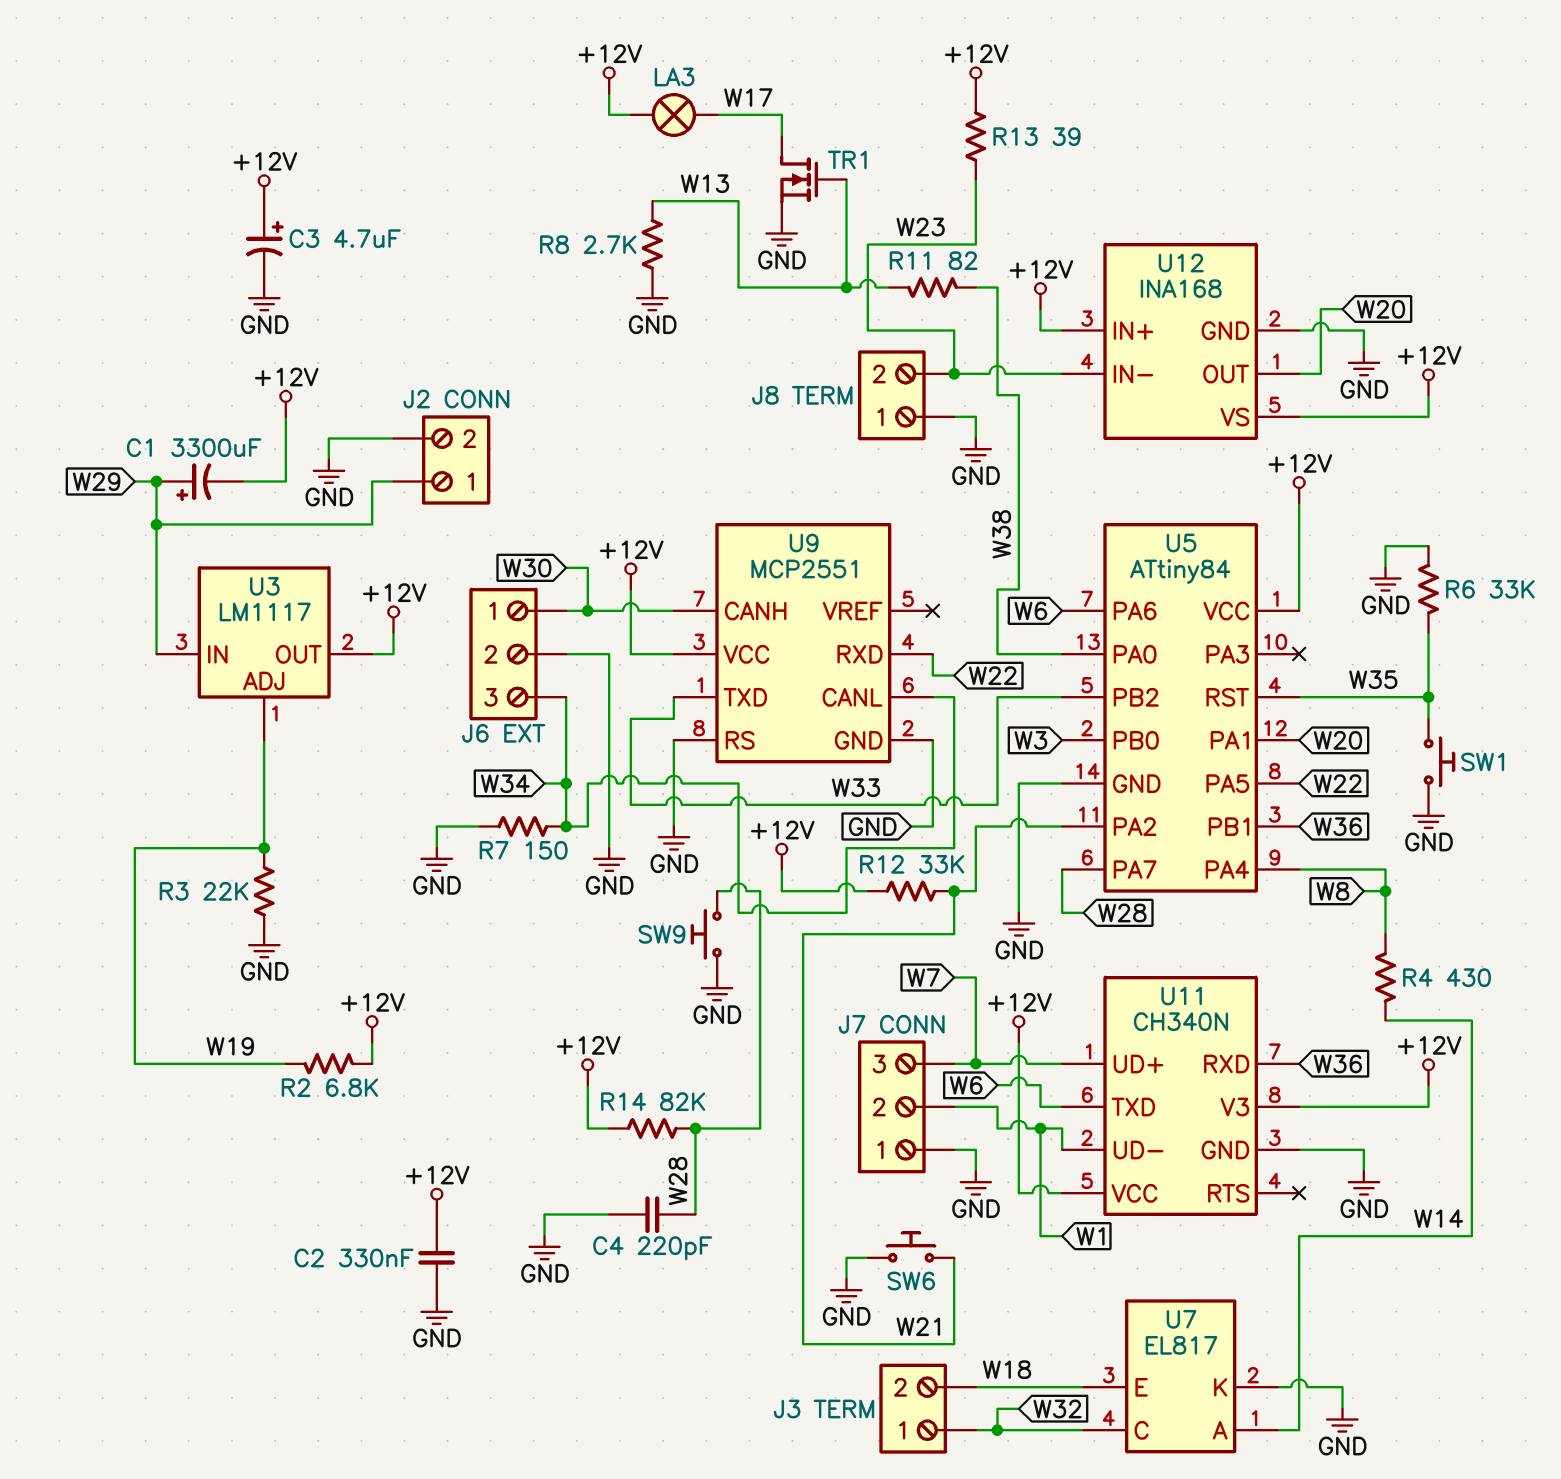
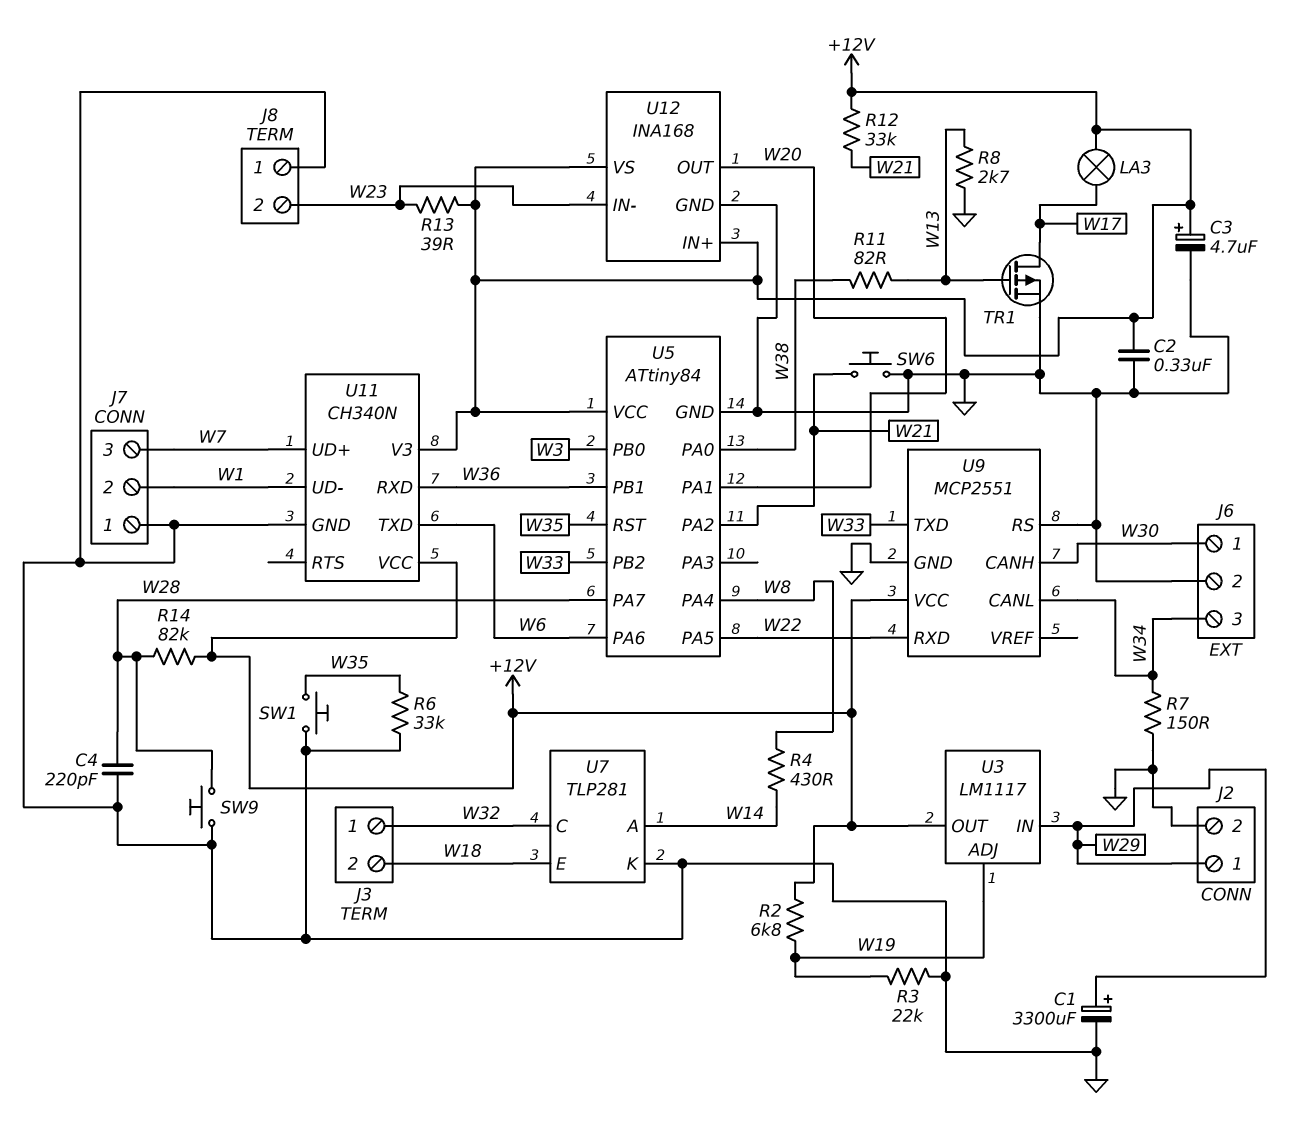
C1: 3300uF (plus W29, minus +12V) -> 3300uF (plus W29, minus GND)
TR1: NMOS (G W13, D W17, S GND) -> PMOS (G W13, D W17, S GND)
U7: EL817 -> TLP281

